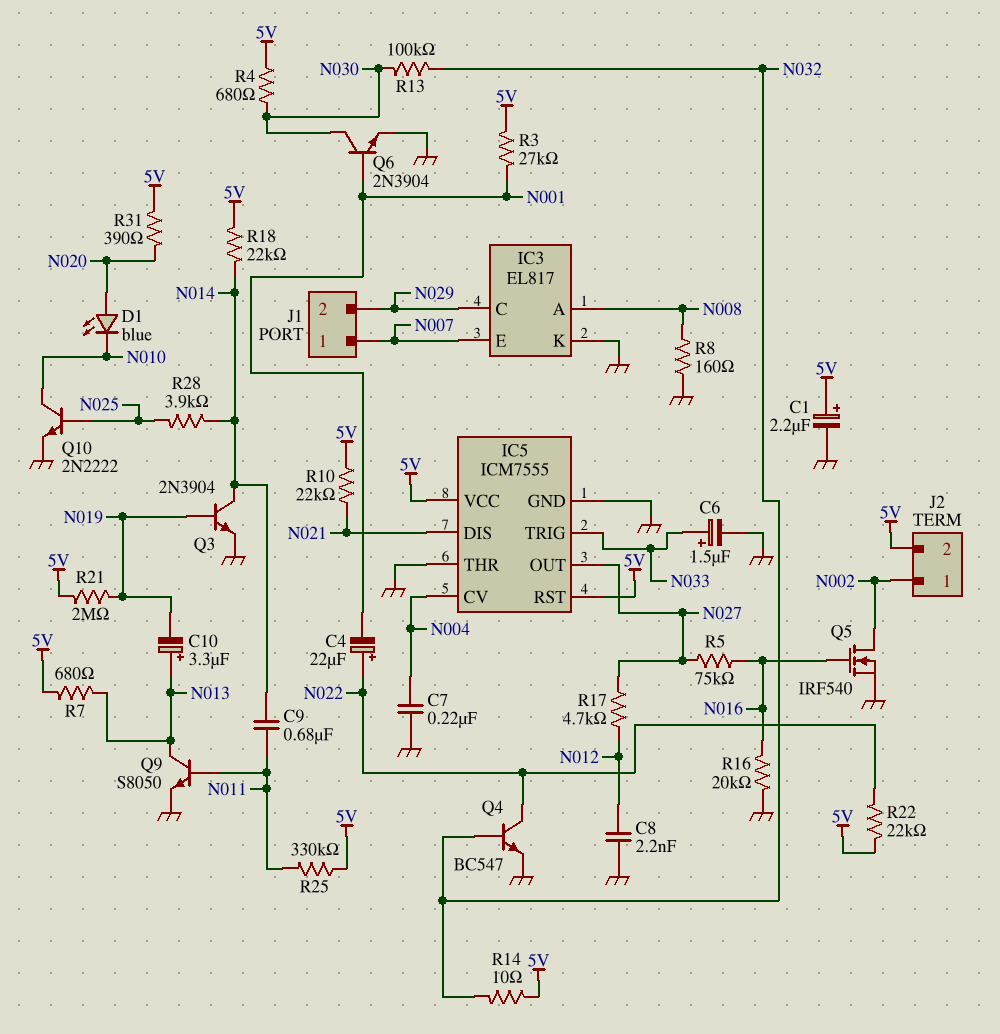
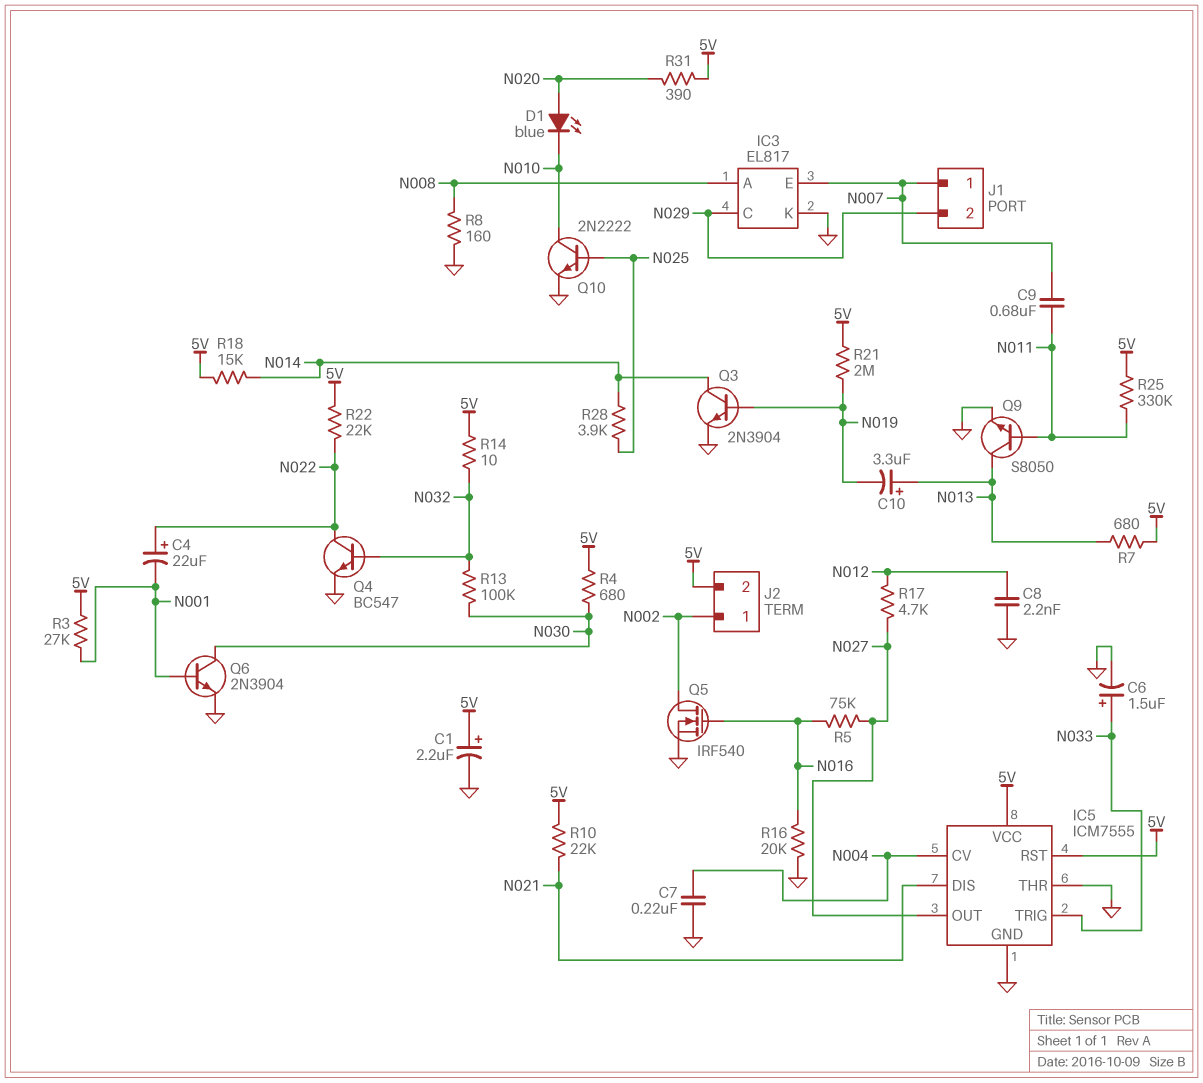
C9: 680nF (N011, N014) -> 680nF (N007, N011)
R18: 22k (5V, N014) -> 15k (5V, N014)

